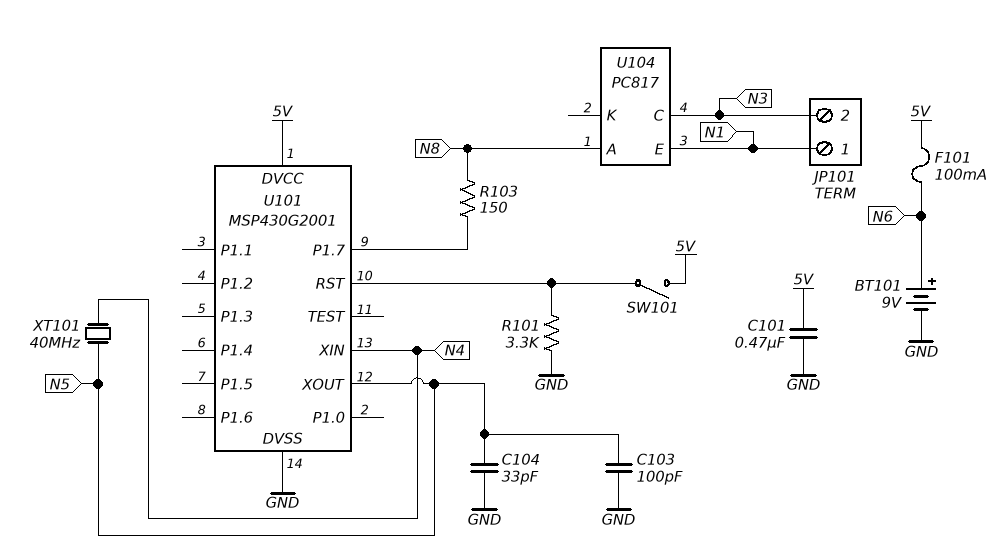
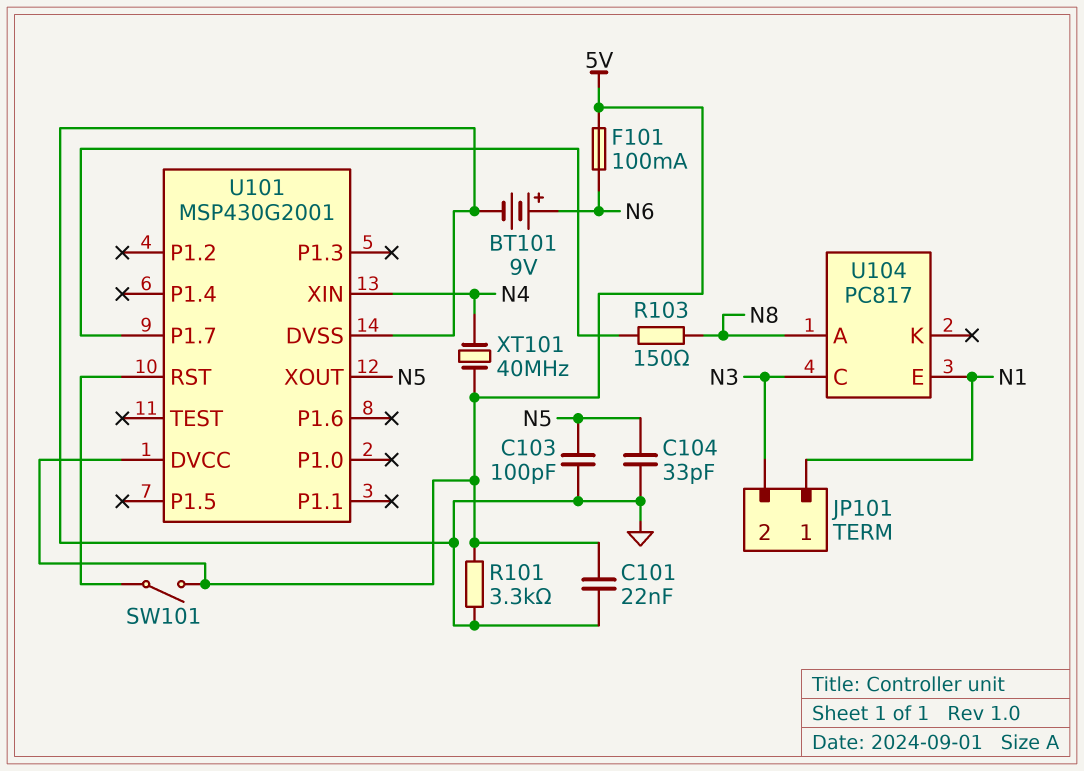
C101: 470nF (5V, GND) -> 22nF (5V, GND)
R101: 3.3k (GND, U101/RST) -> 3.3k (5V, GND)
XT101: 40MHz (N4, N5) -> 40MHz (5V, N4)

